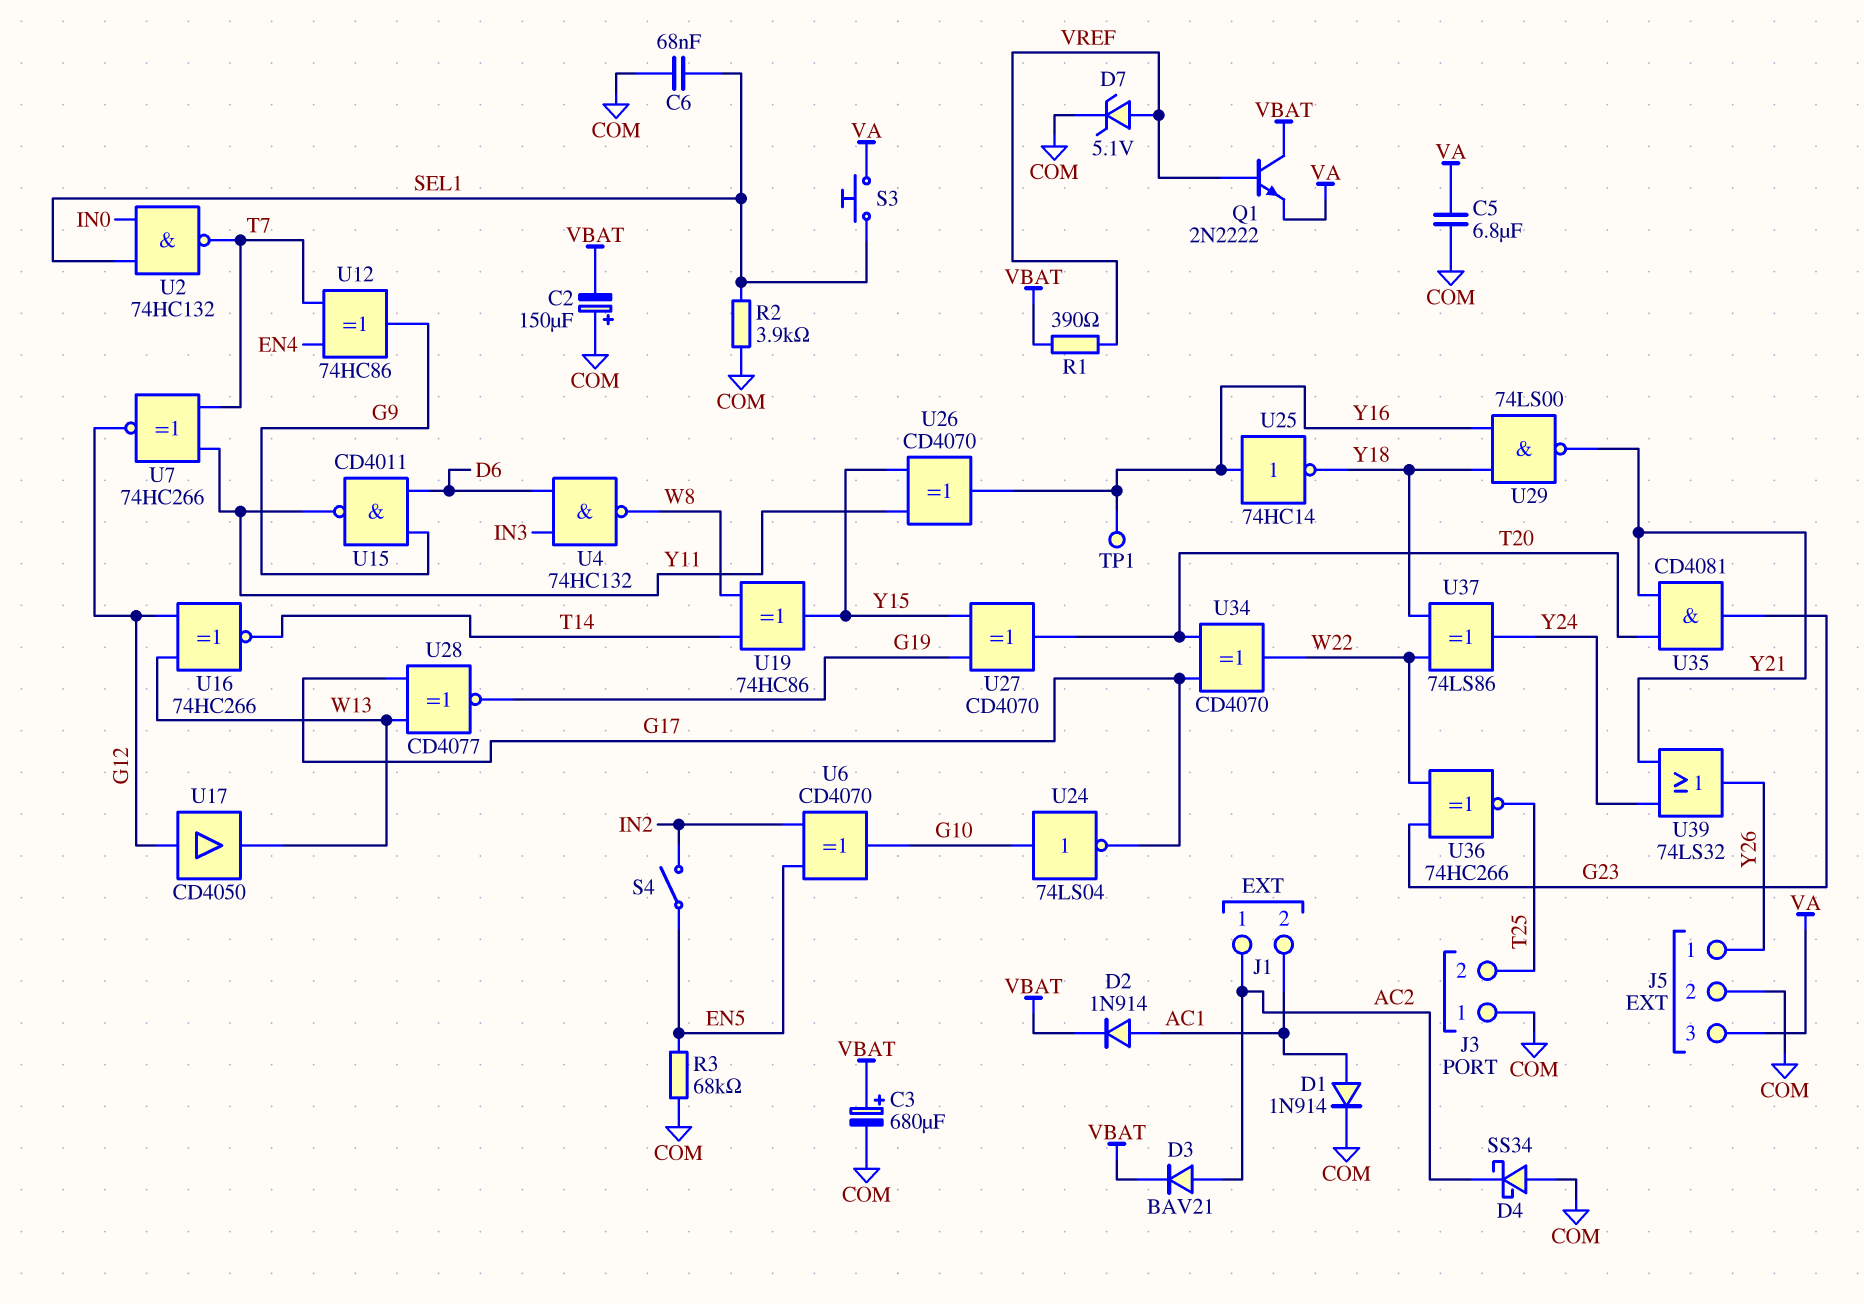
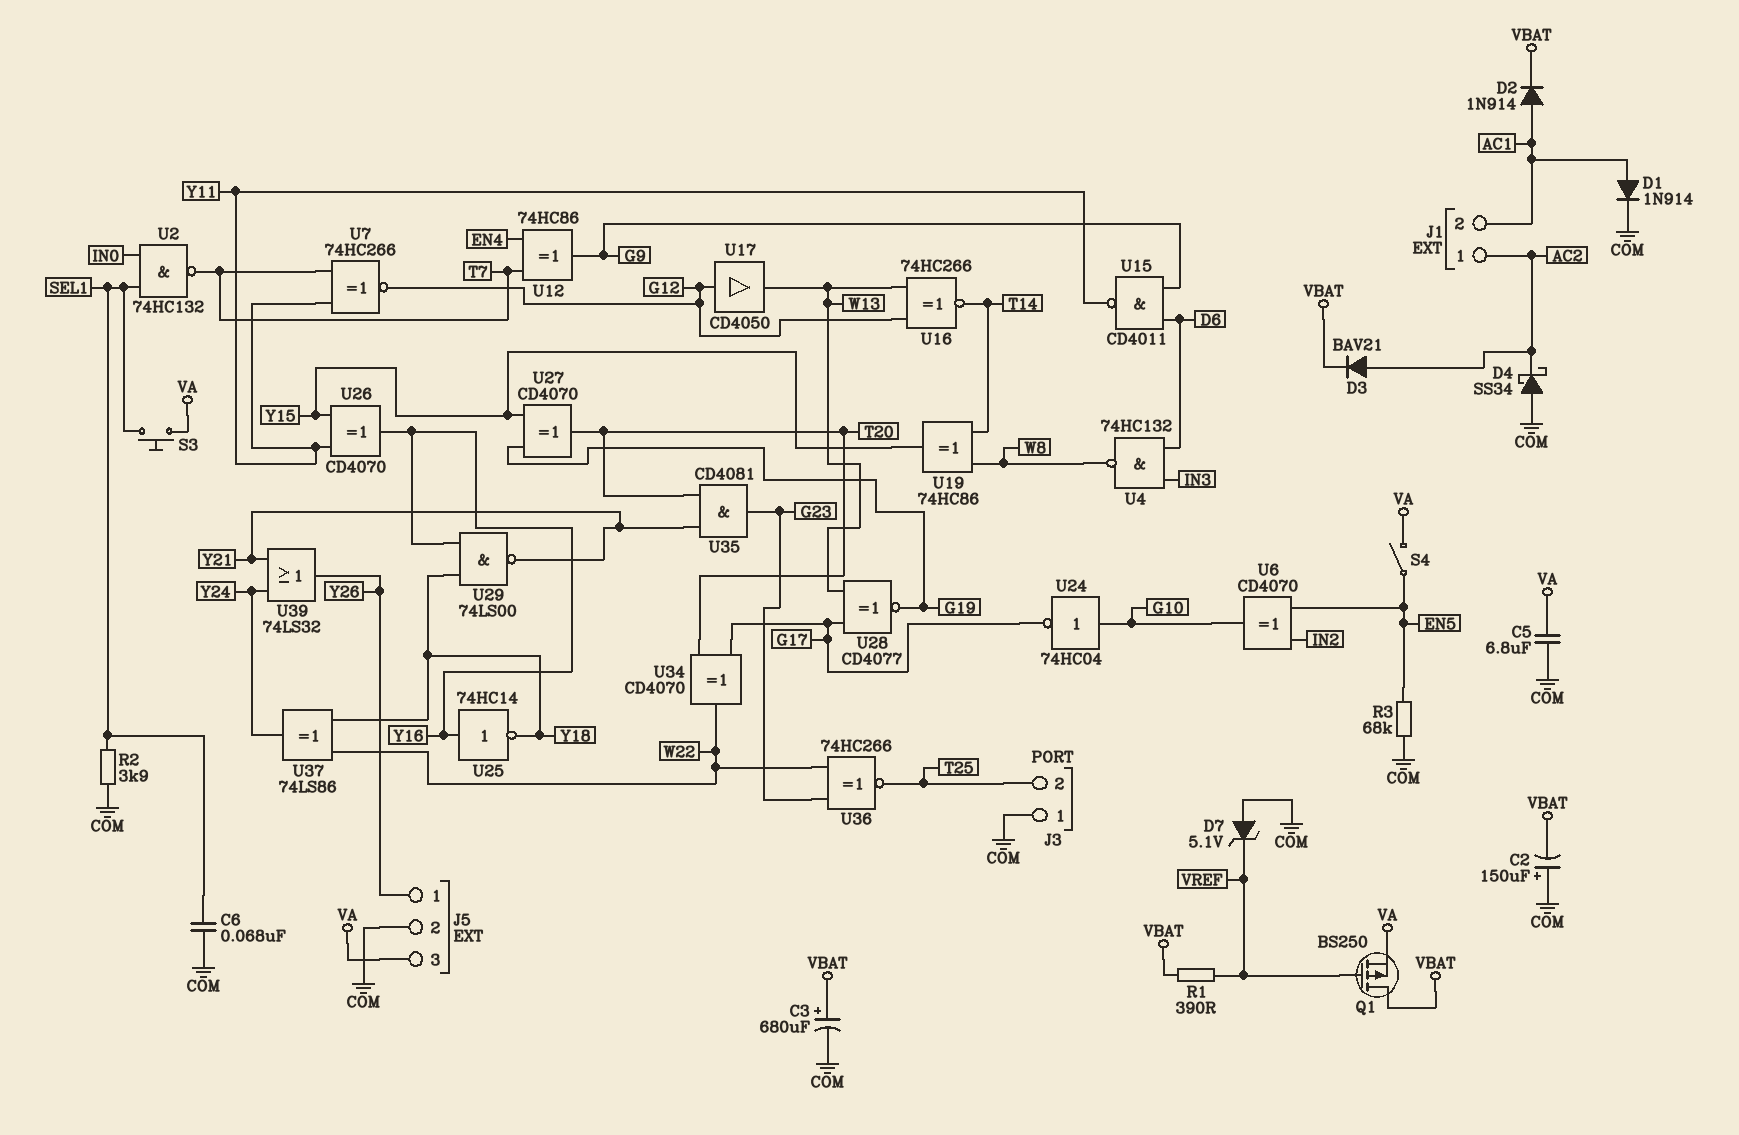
D7: zener 5.1V (A VREF, K COM) -> zener 5.1V (A COM, K VREF)
Q1: NPN 2N2222 (B VREF, C VBAT, E VA) -> PMOS BS250 (G VREF, D VBAT, S VA)
S4: switch (EN5, IN2) -> switch (EN5, VA)
TP1: test point (Y16) -> none
U24: NOT 74LS04 (in G10, out G17) -> NOT 74HC04 (in G10, out G17)

